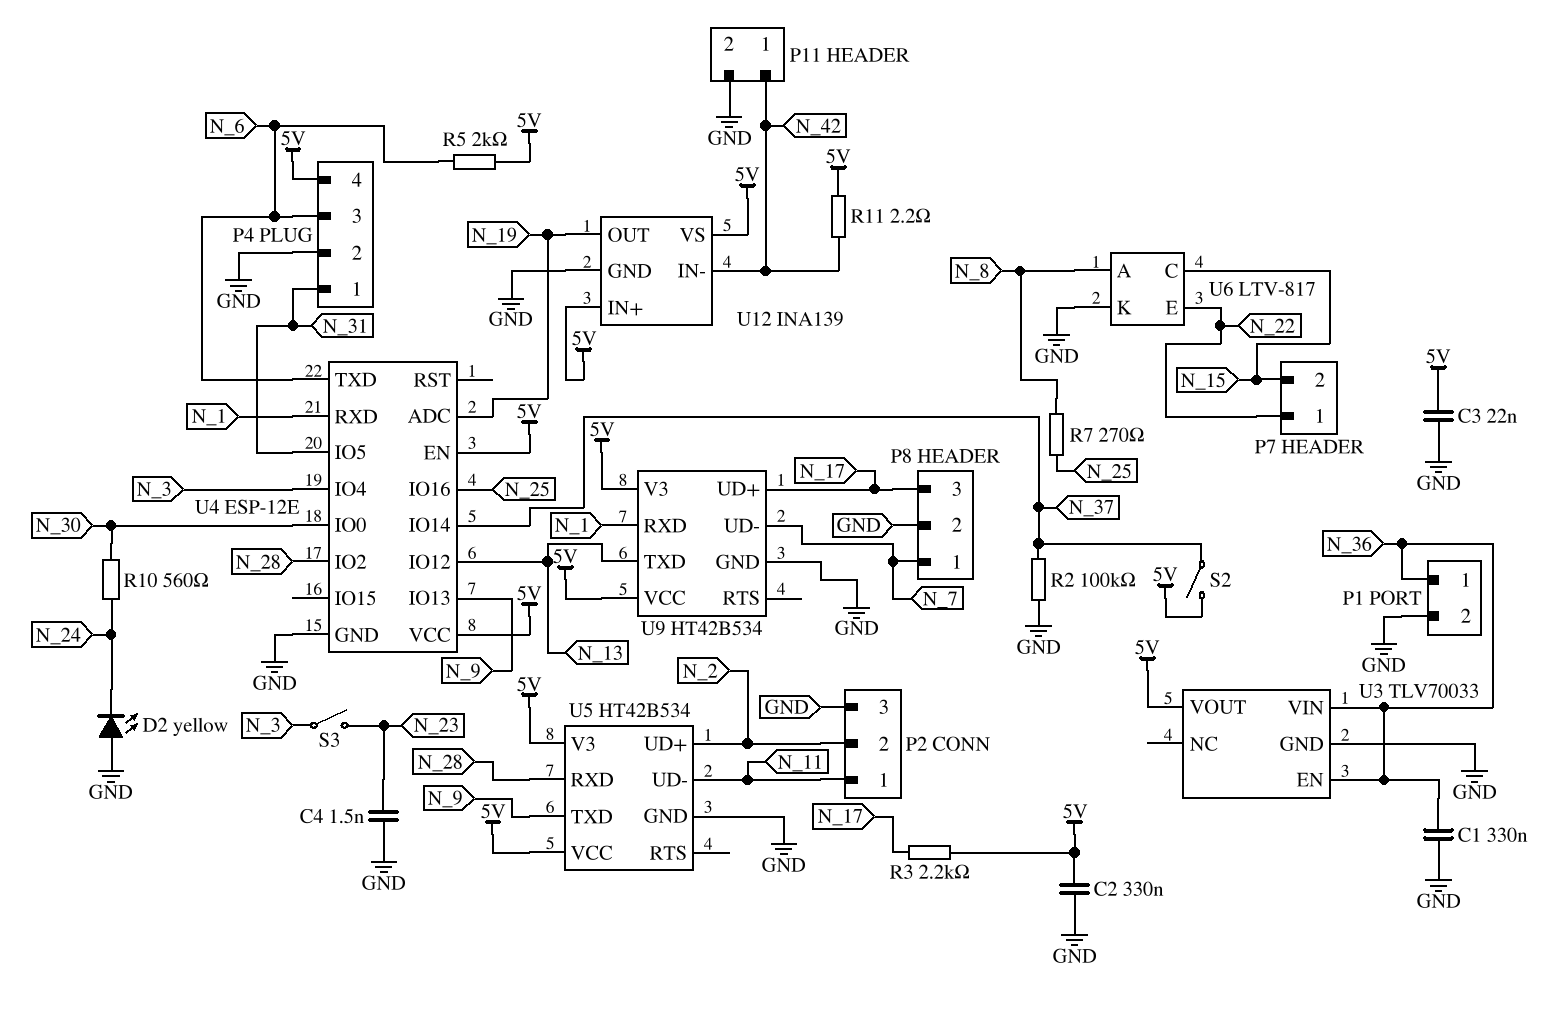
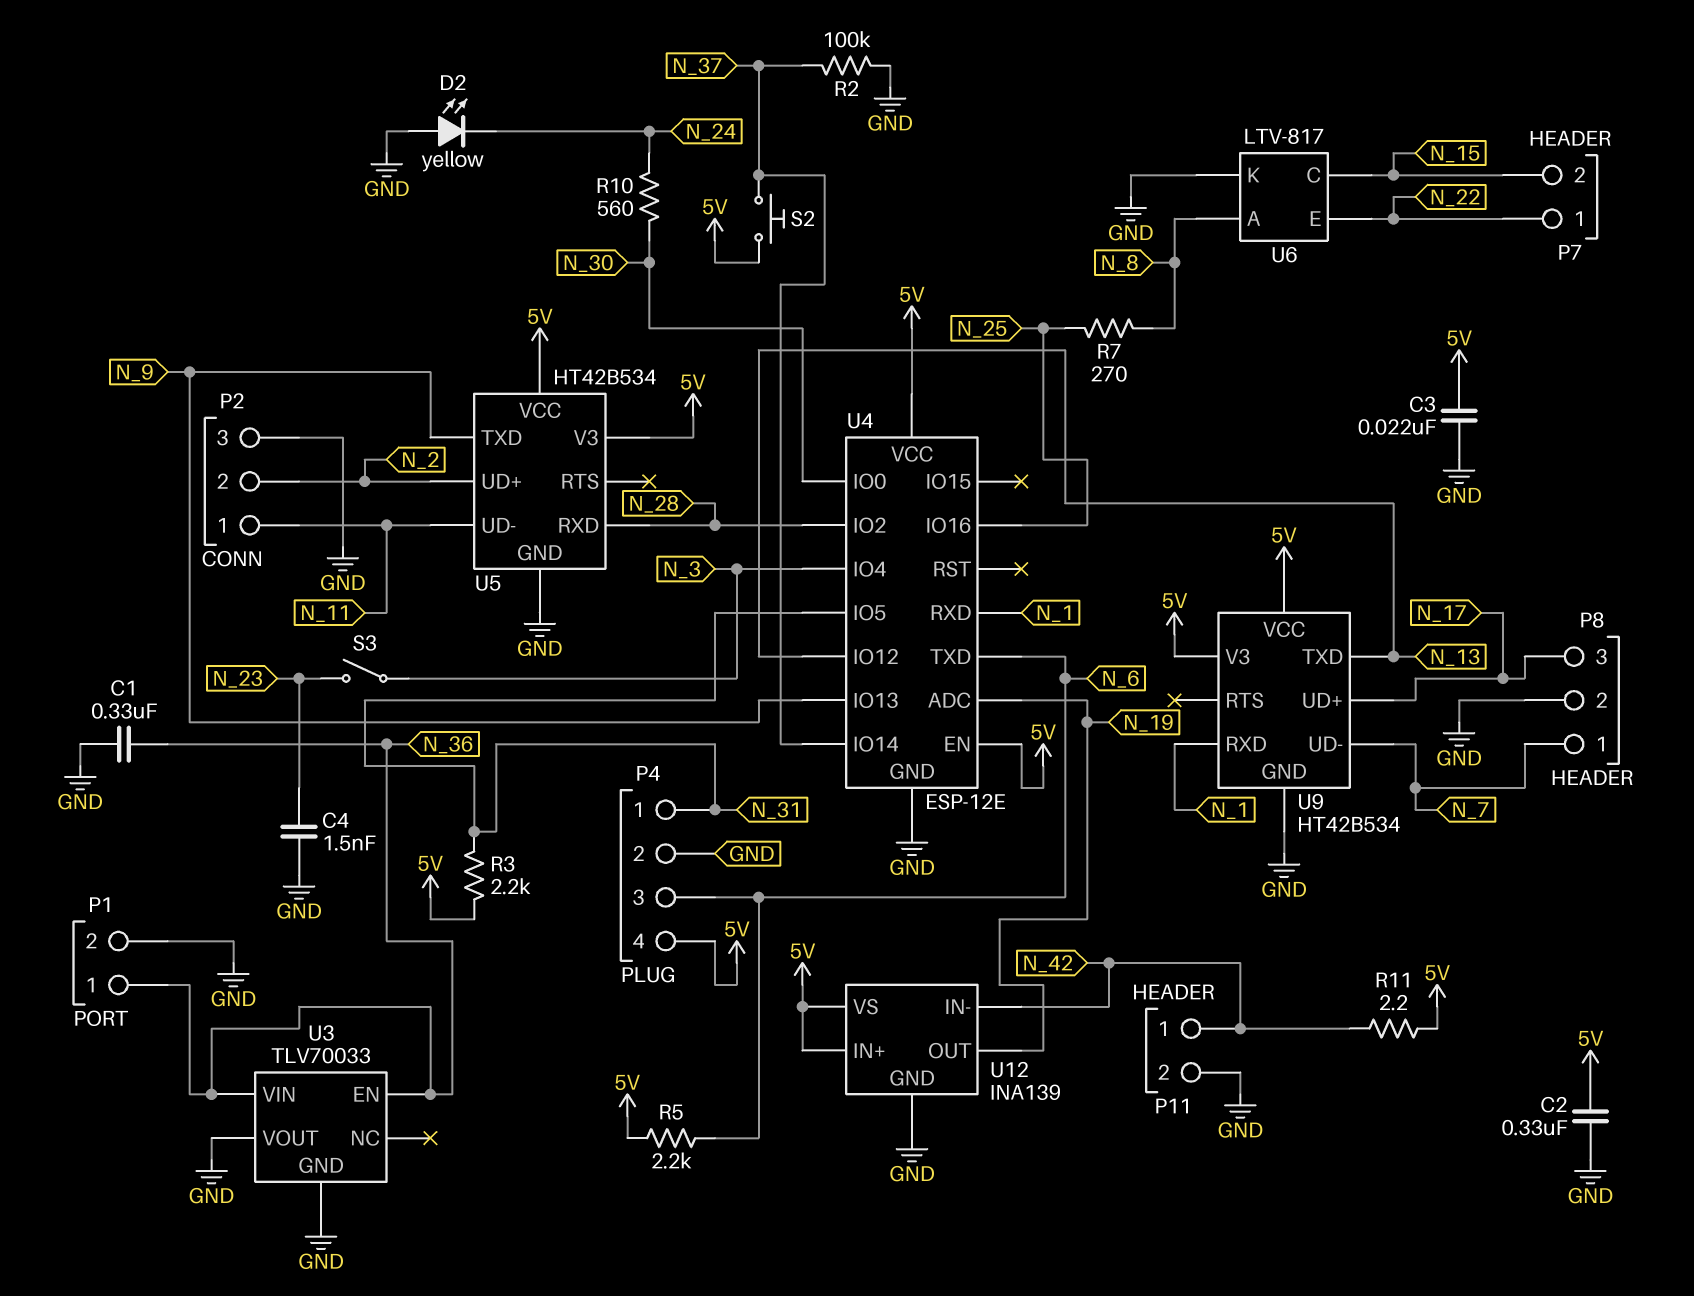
R3: 2.2k (5V, N_17) -> 2.2k (5V, N_31)
R5: 2k (5V, N_6) -> 2.2k (5V, N_6)
S2: switch (5V, N_37) -> button (5V, N_37)
U3 pin VOUT: 5V -> GND

